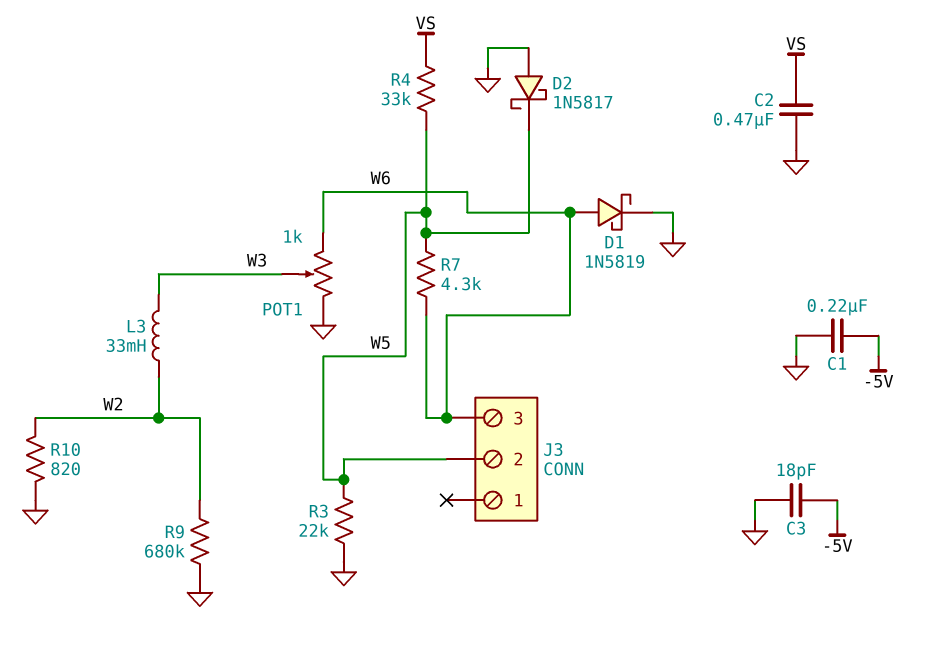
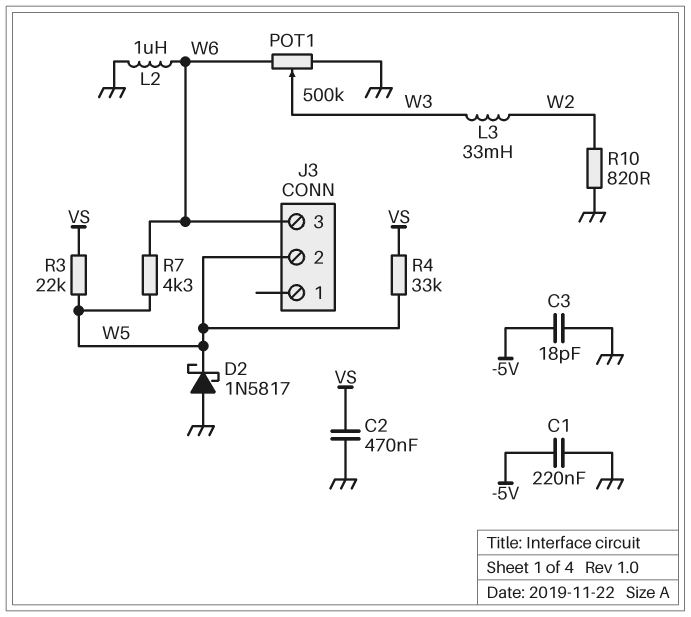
D1: schottky 1N5819 (A W6, K GND) -> none
L2: none -> 1uH (GND, W6)
POT1: 1k (GND, W6, wiper W3) -> 500k (GND, W6, wiper W3)
R3: 22k (GND, W5) -> 22k (VS, W5)
R9: 680k (GND, W2) -> none

